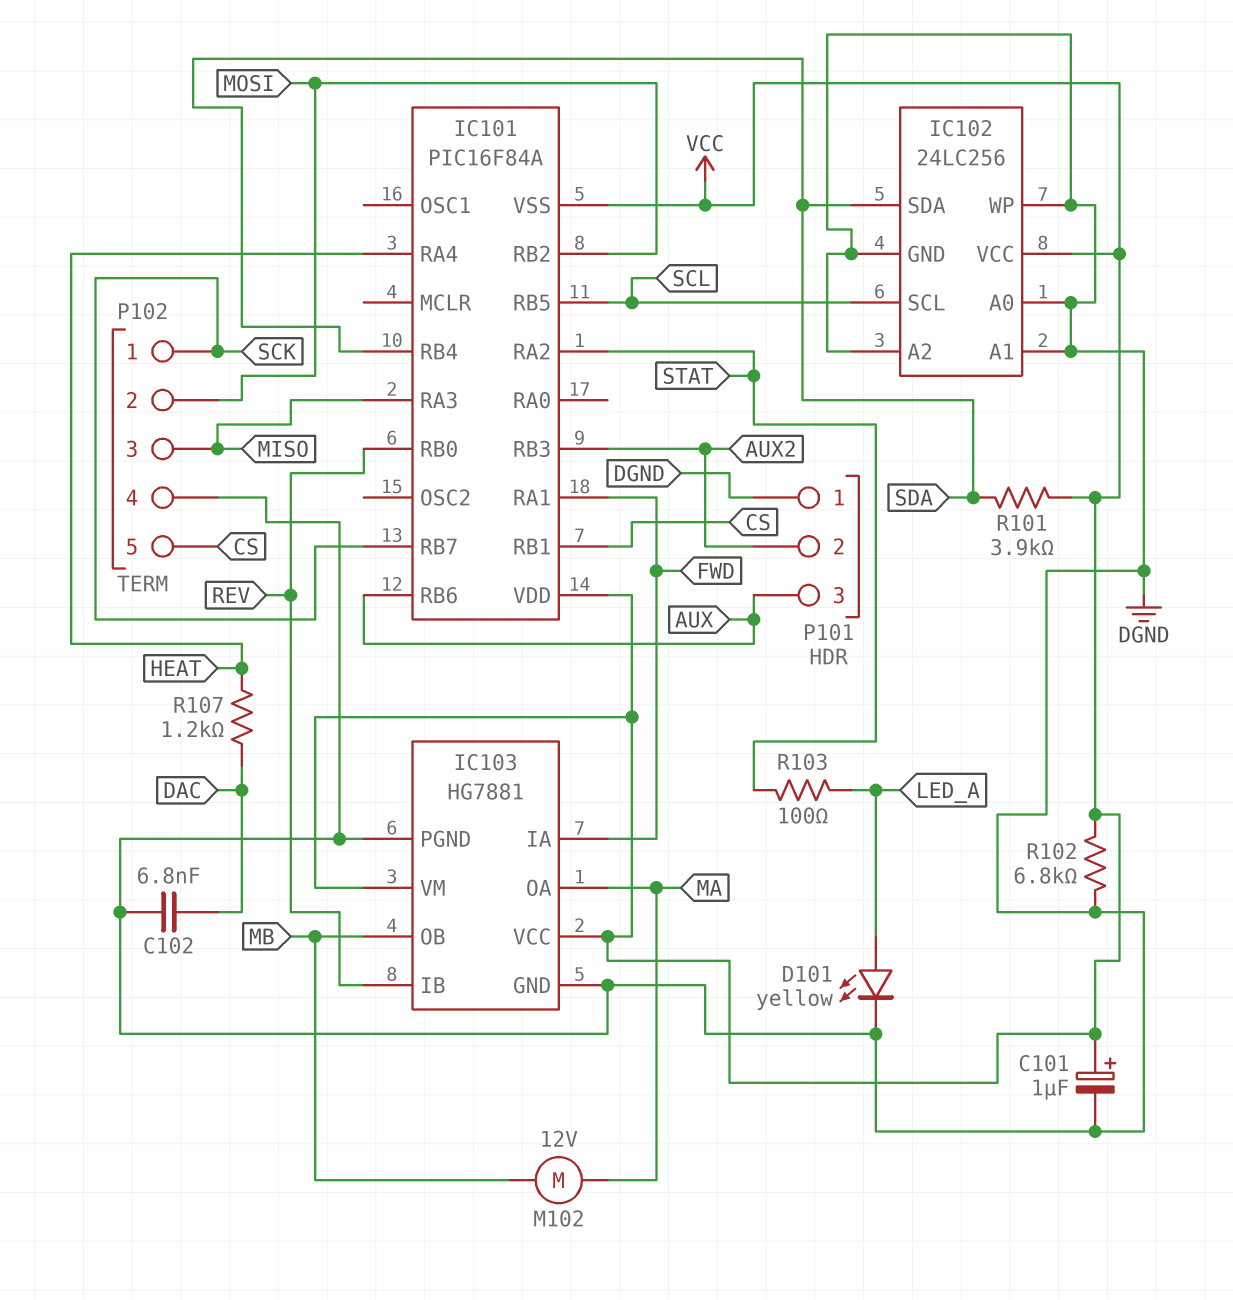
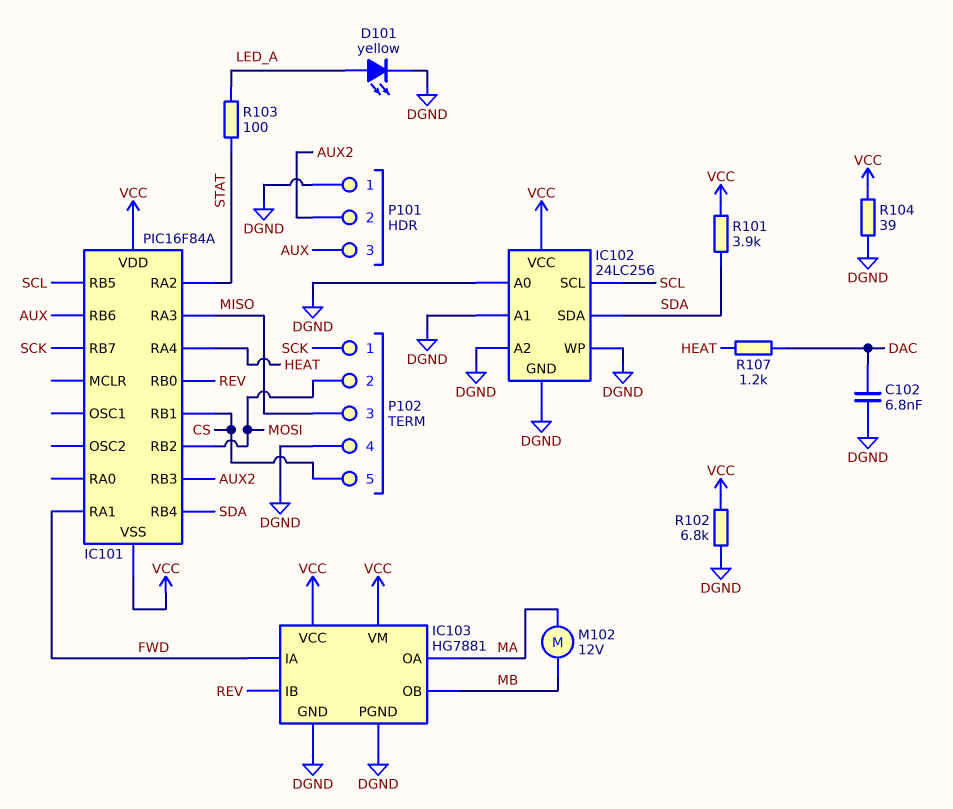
C101: 1uF (plus VCC, minus DGND) -> none
R104: none -> 39 (DGND, VCC)

